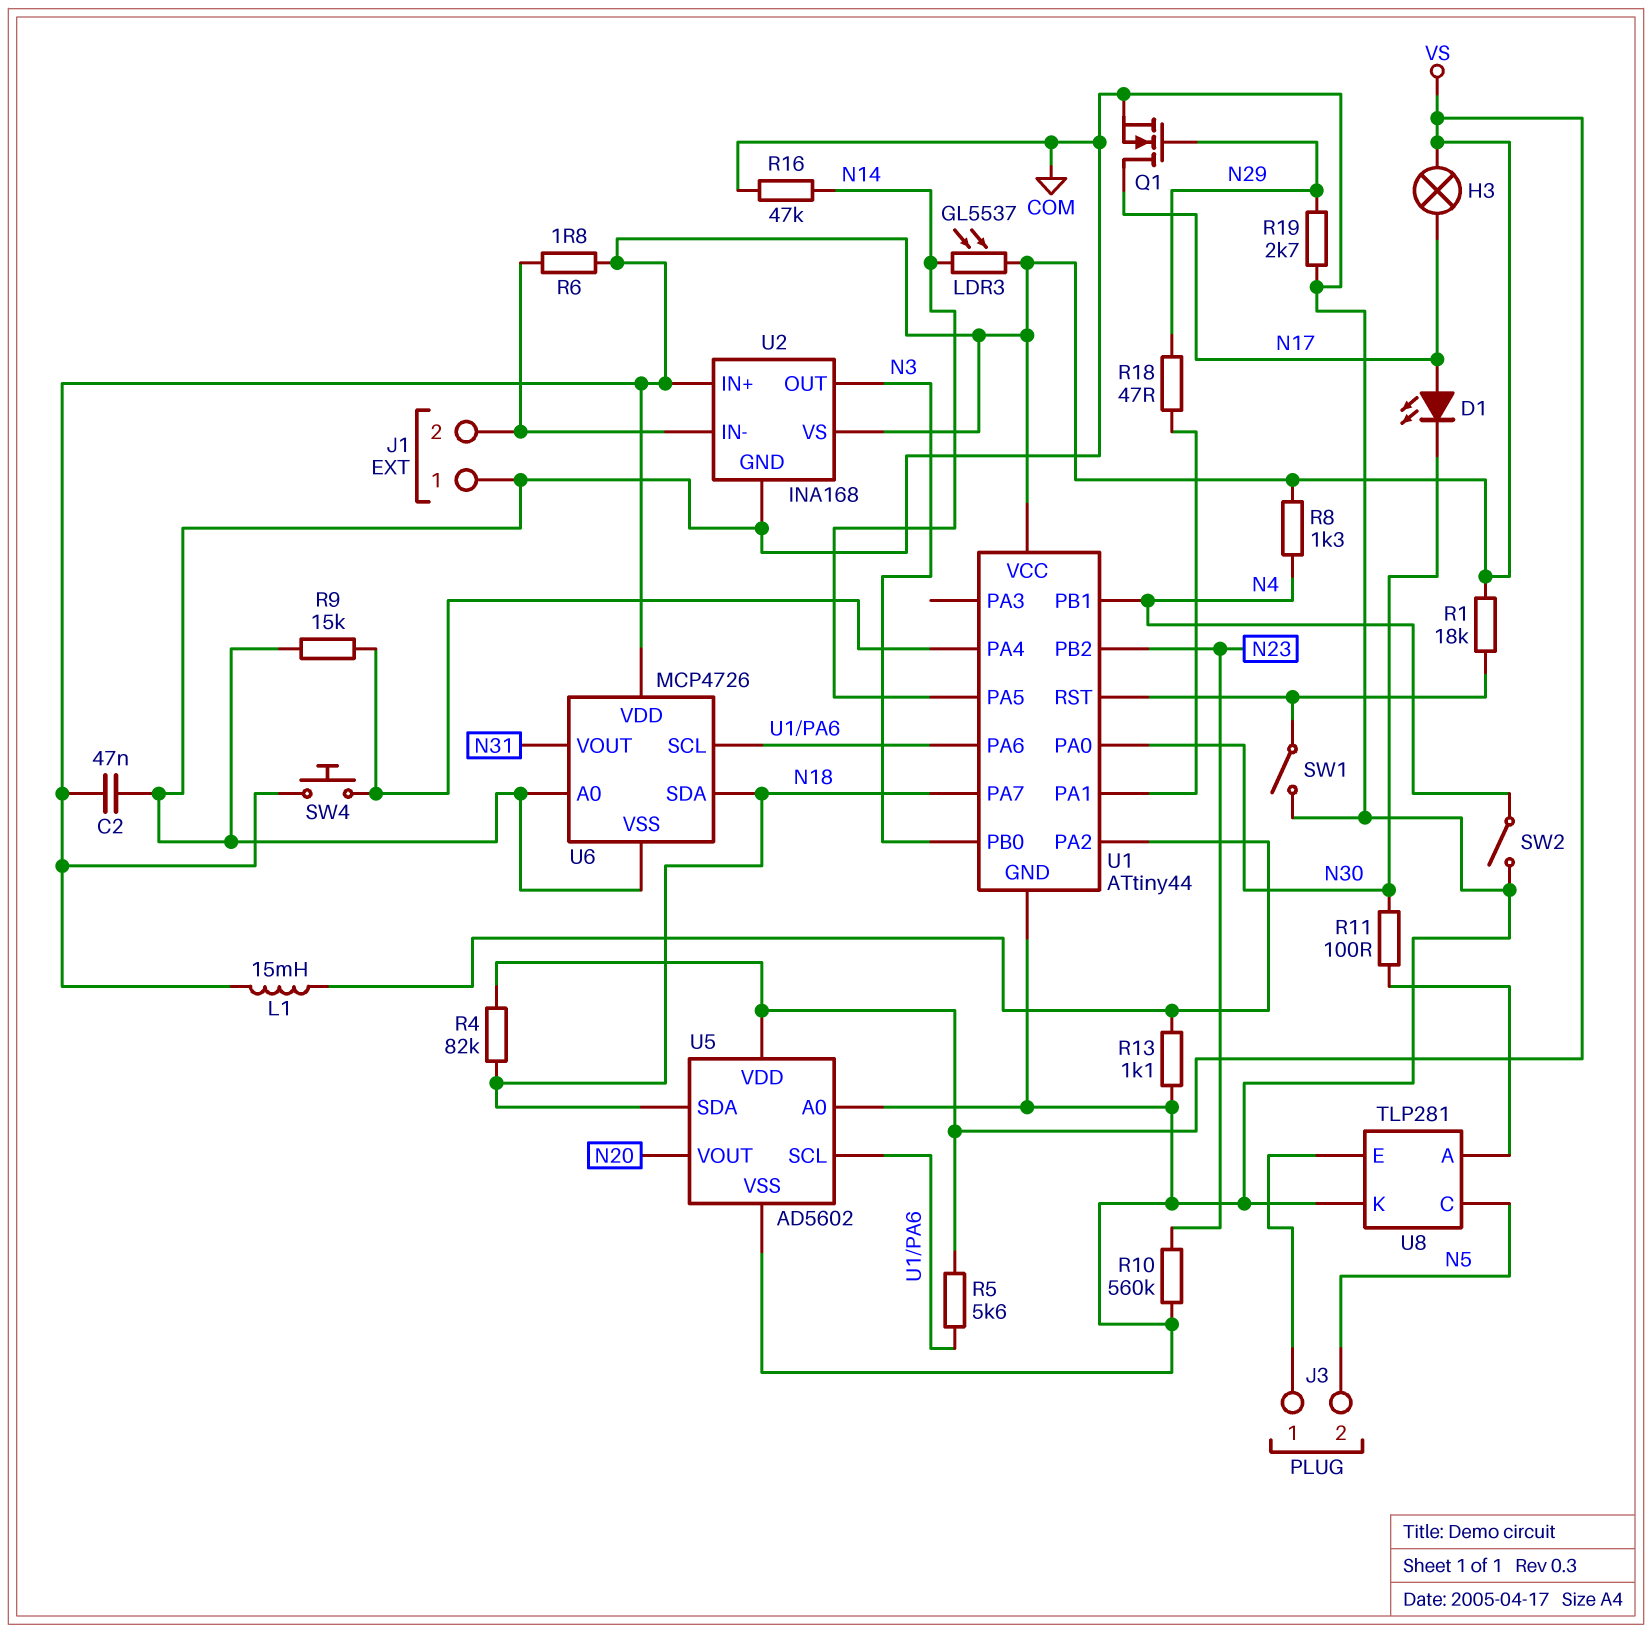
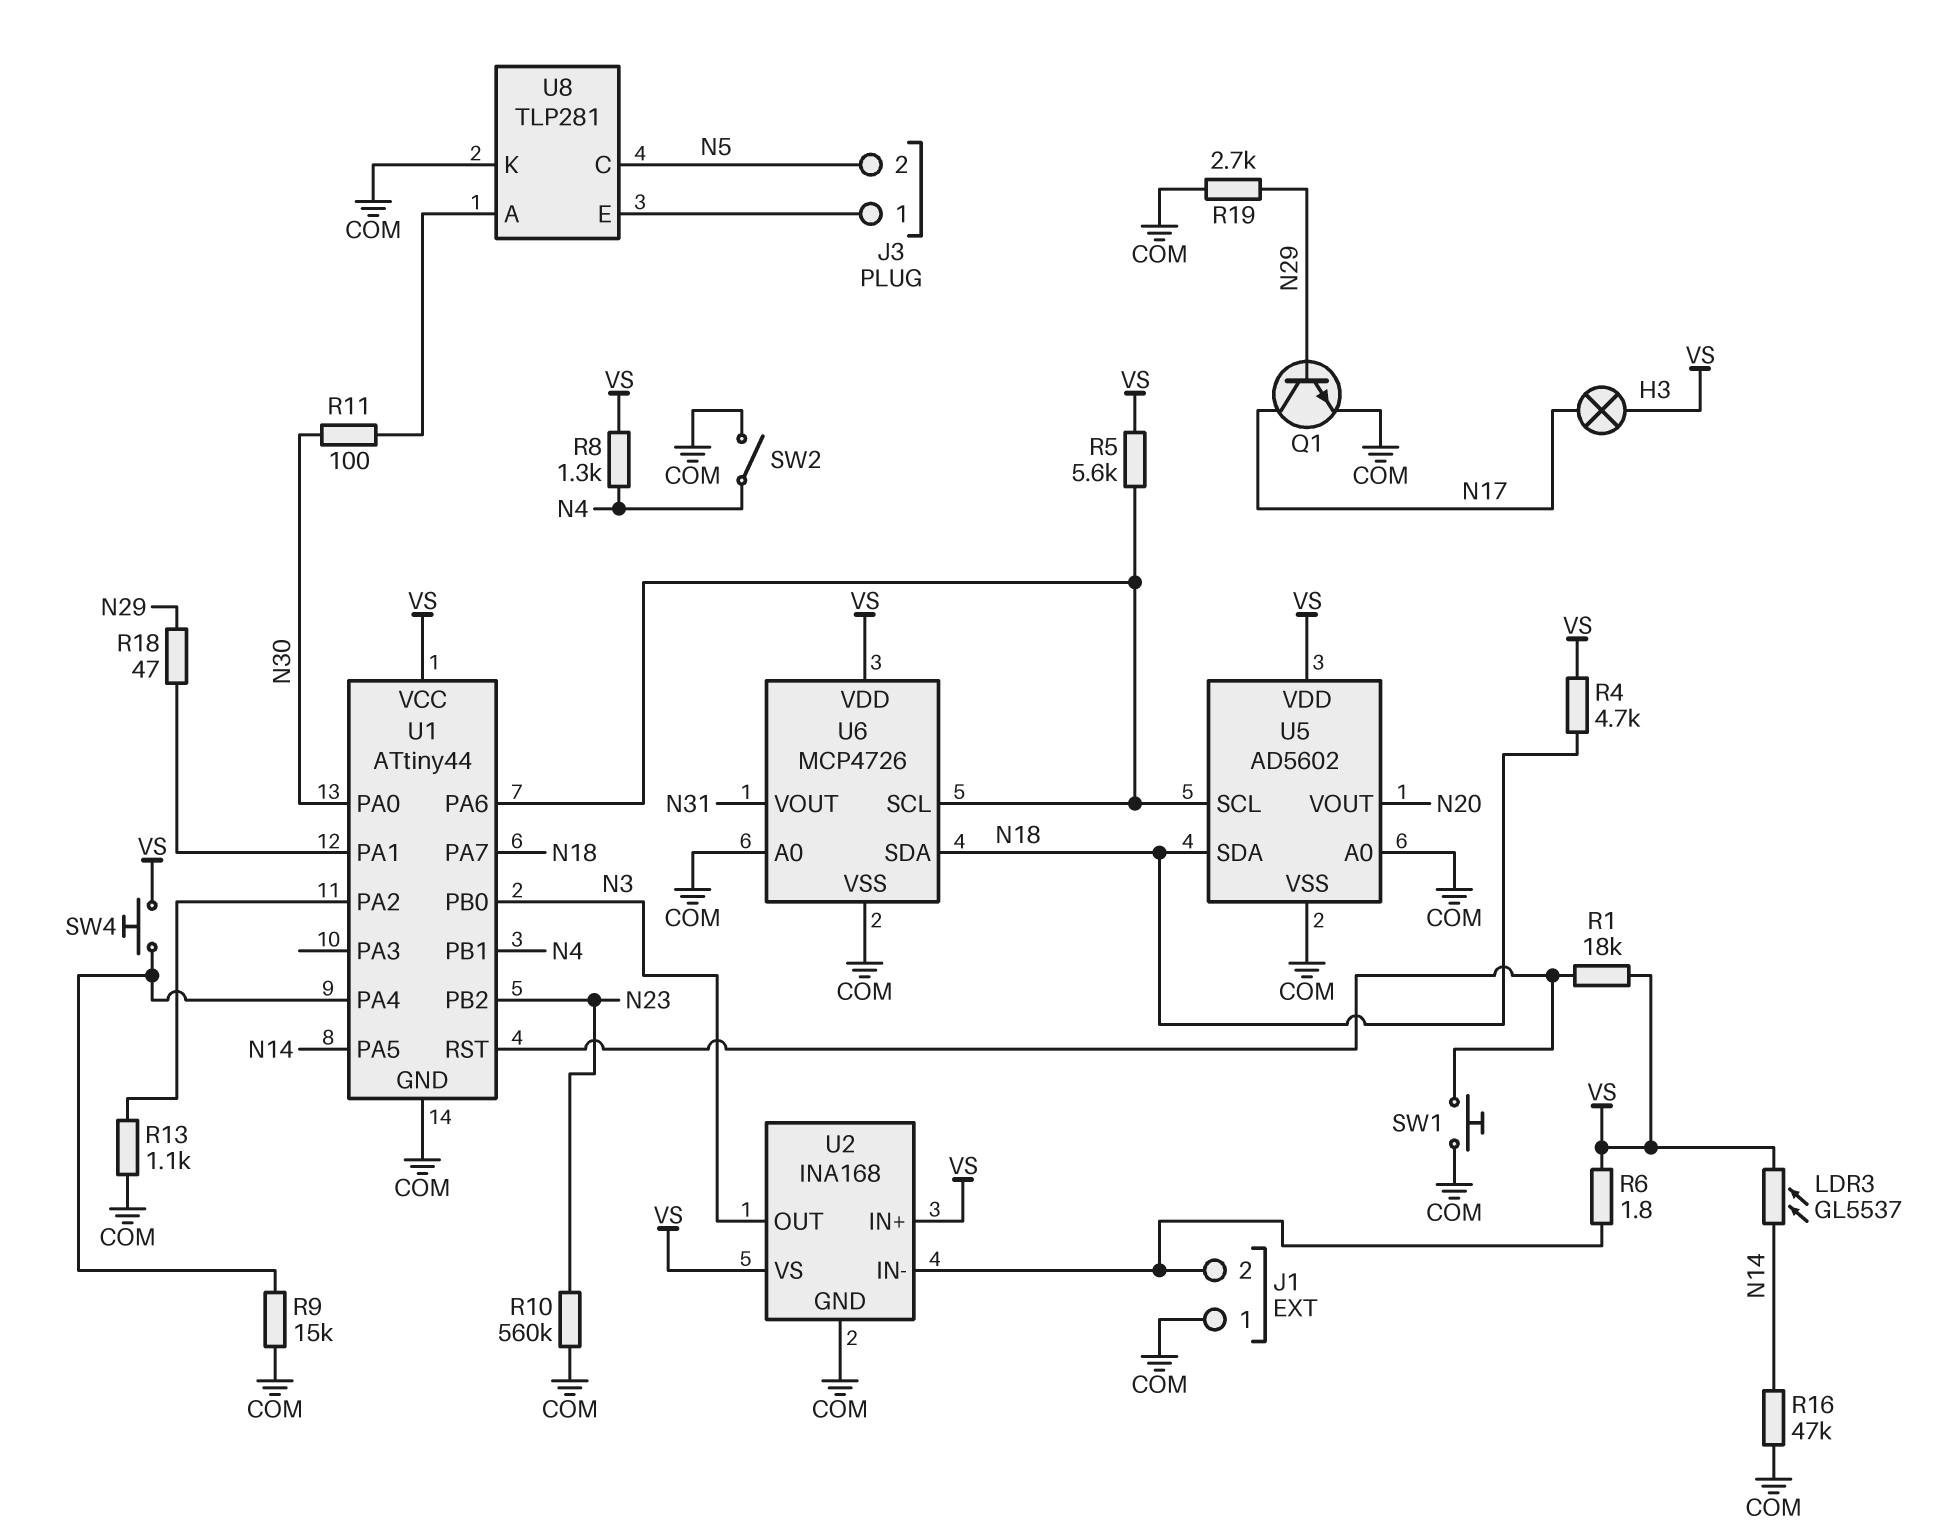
C2: 47nF (COM, VS) -> none
D1: LED (A N17, K N30) -> none
L1: 15mH (U1/PA2, VS) -> none
Q1: NMOS (G N29, D N17, S COM) -> NPN (B N29, C N17, E COM)
R4: 82k (N18, VS) -> 4.7k (N18, VS)
SW1: switch (COM, U1/RST) -> button (COM, U1/RST)

